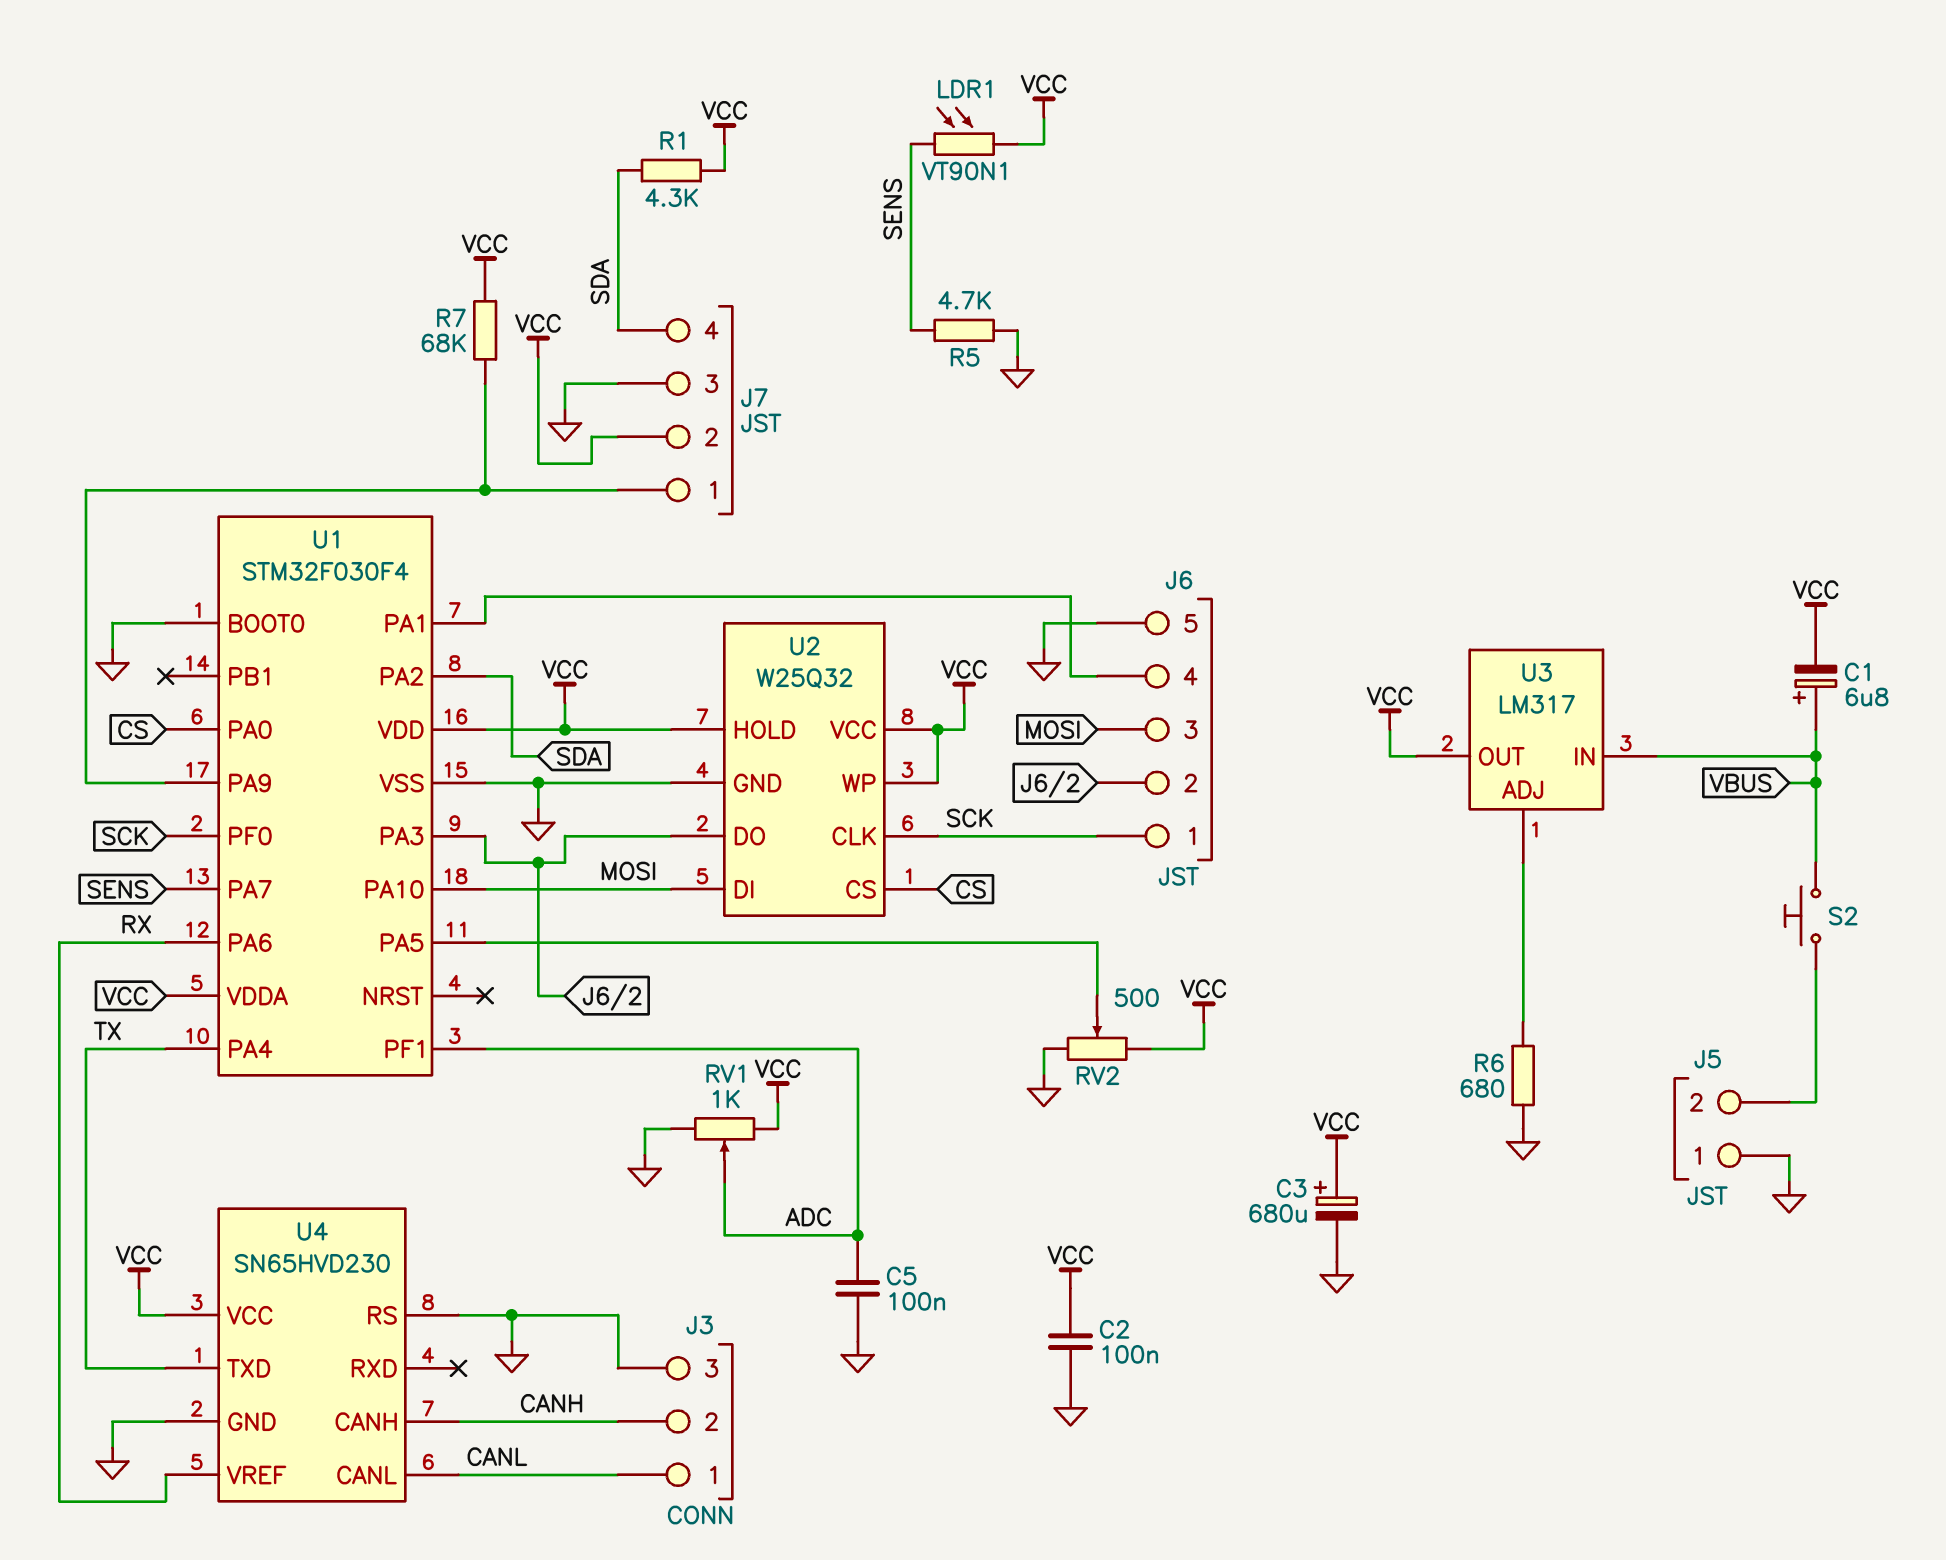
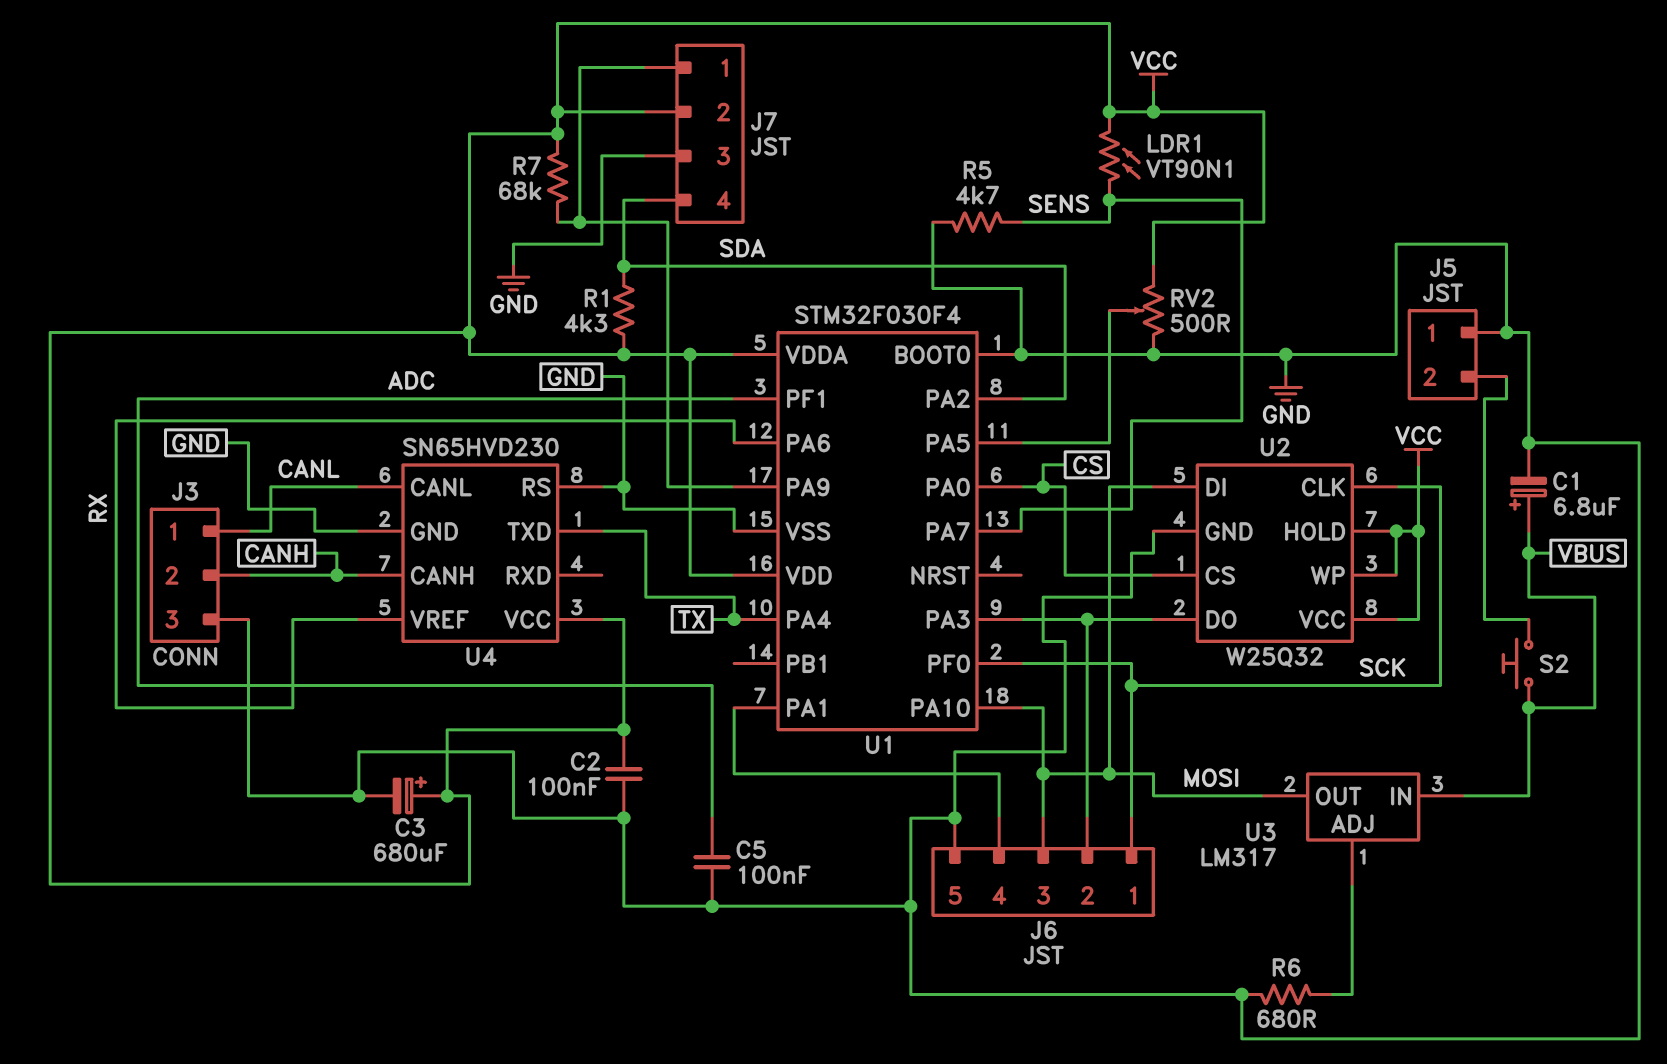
C1: 6.8uF (plus VBUS, minus VCC) -> 6.8uF (plus VBUS, minus GND)
RV1: 1k (GND, VCC, wiper ADC) -> none
U3 pin OUT: VCC -> MOSI

